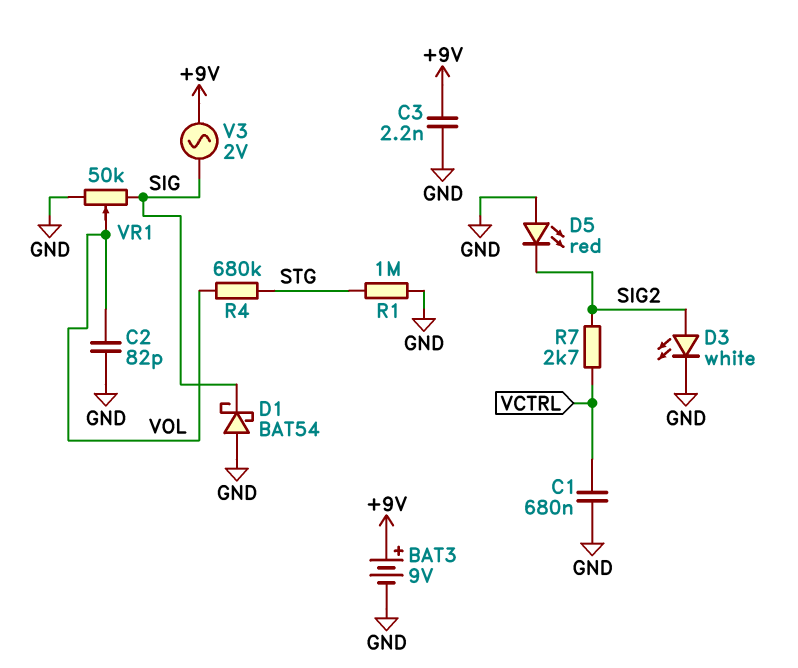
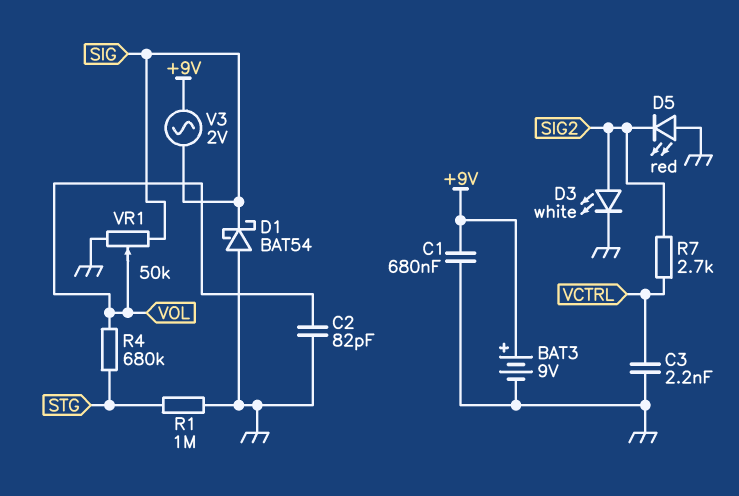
C1: 680nF (GND, VCTRL) -> 680nF (+9V, GND)
C3: 2.2nF (+9V, GND) -> 2.2nF (GND, VCTRL)

